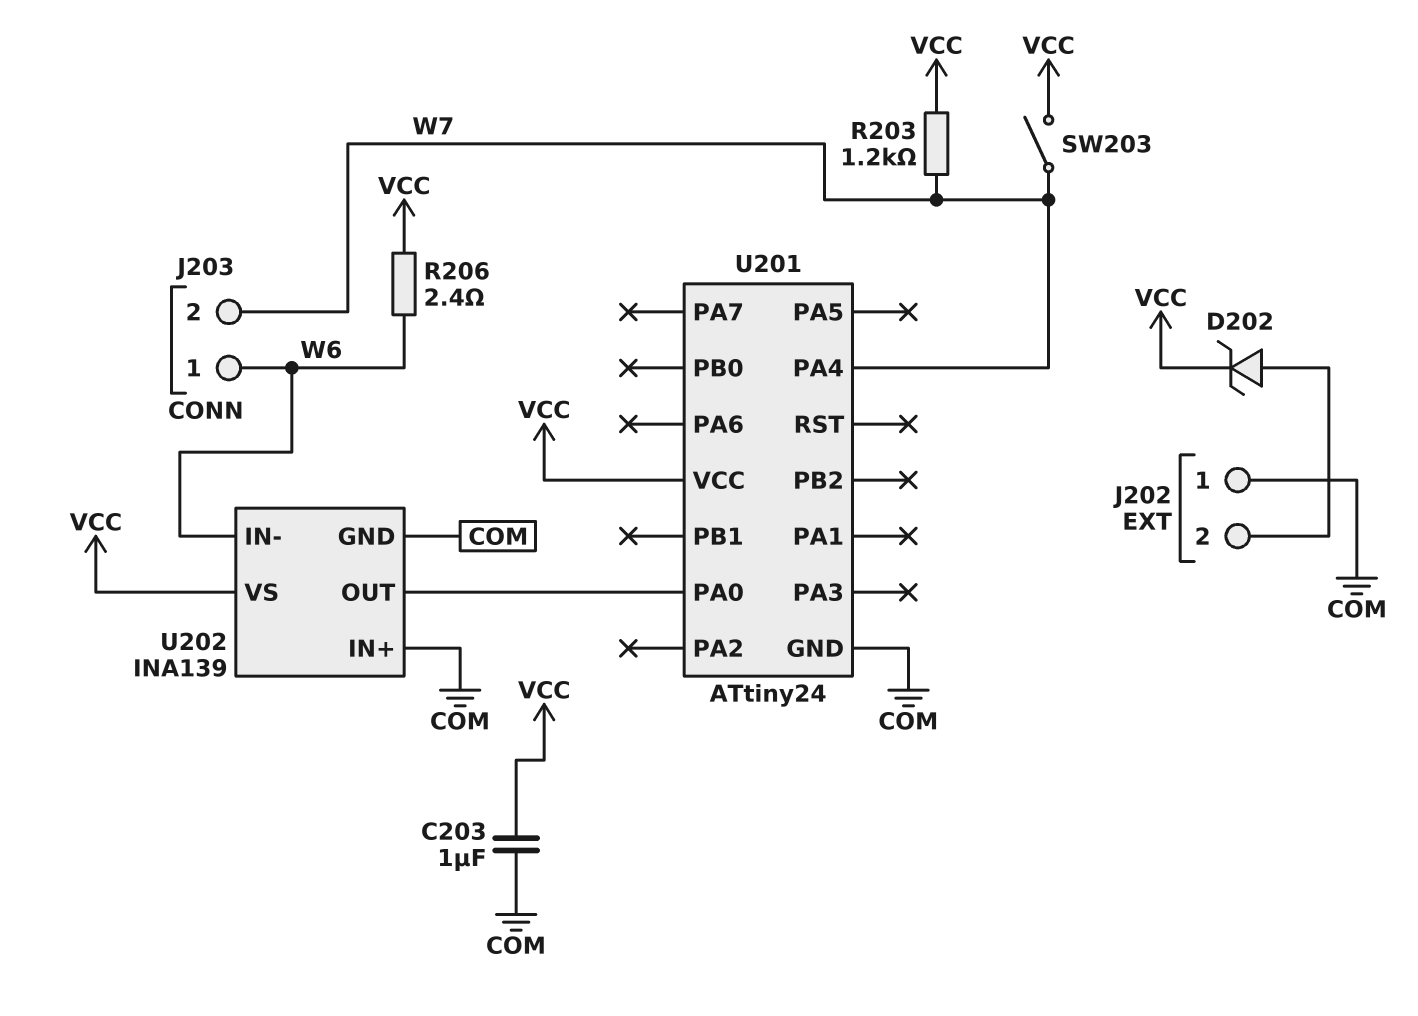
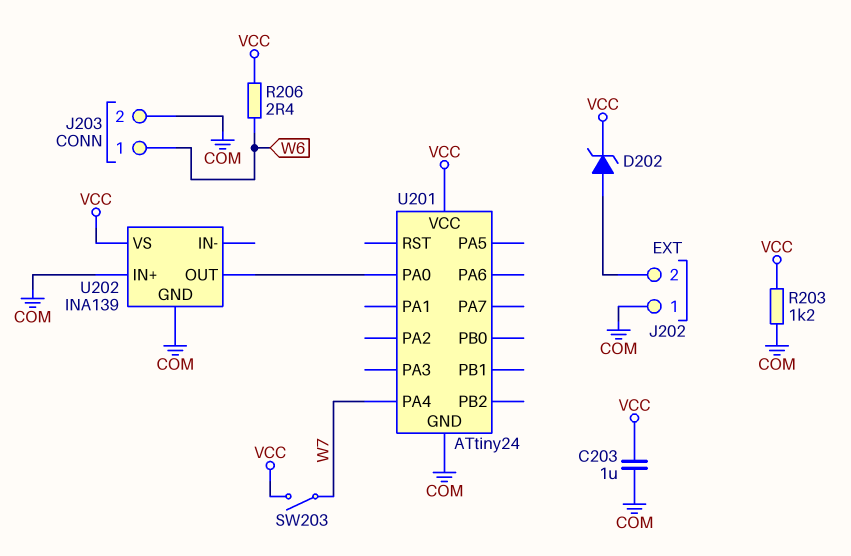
J203 pin 2: W7 -> COM
R203: 1.2k (VCC, W7) -> 1.2k (COM, VCC)
U202 pin IN-: W6 -> none

